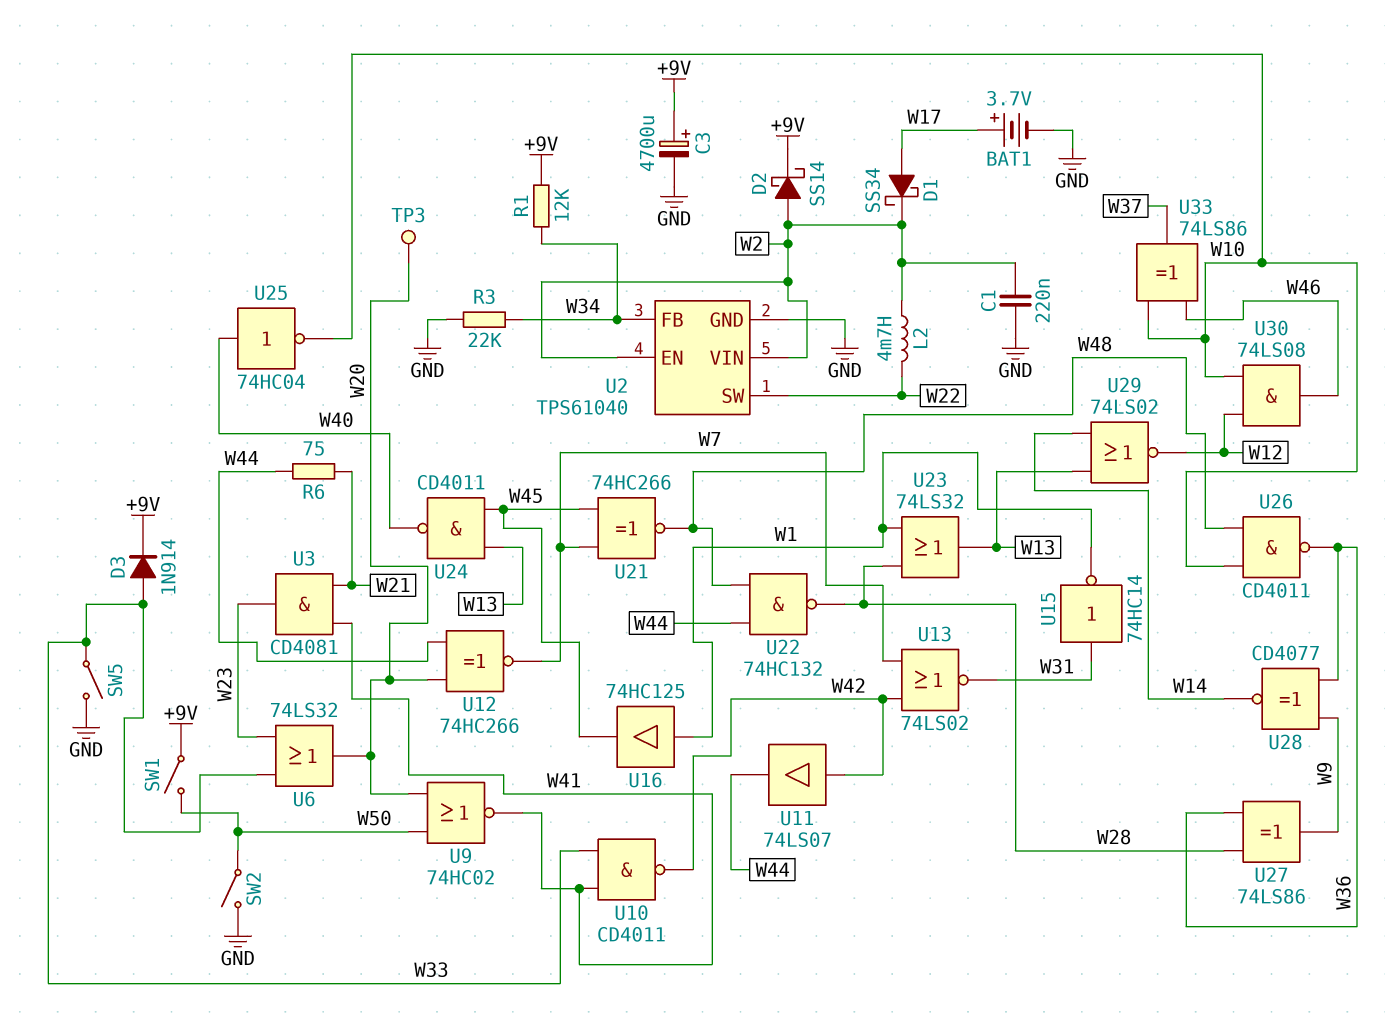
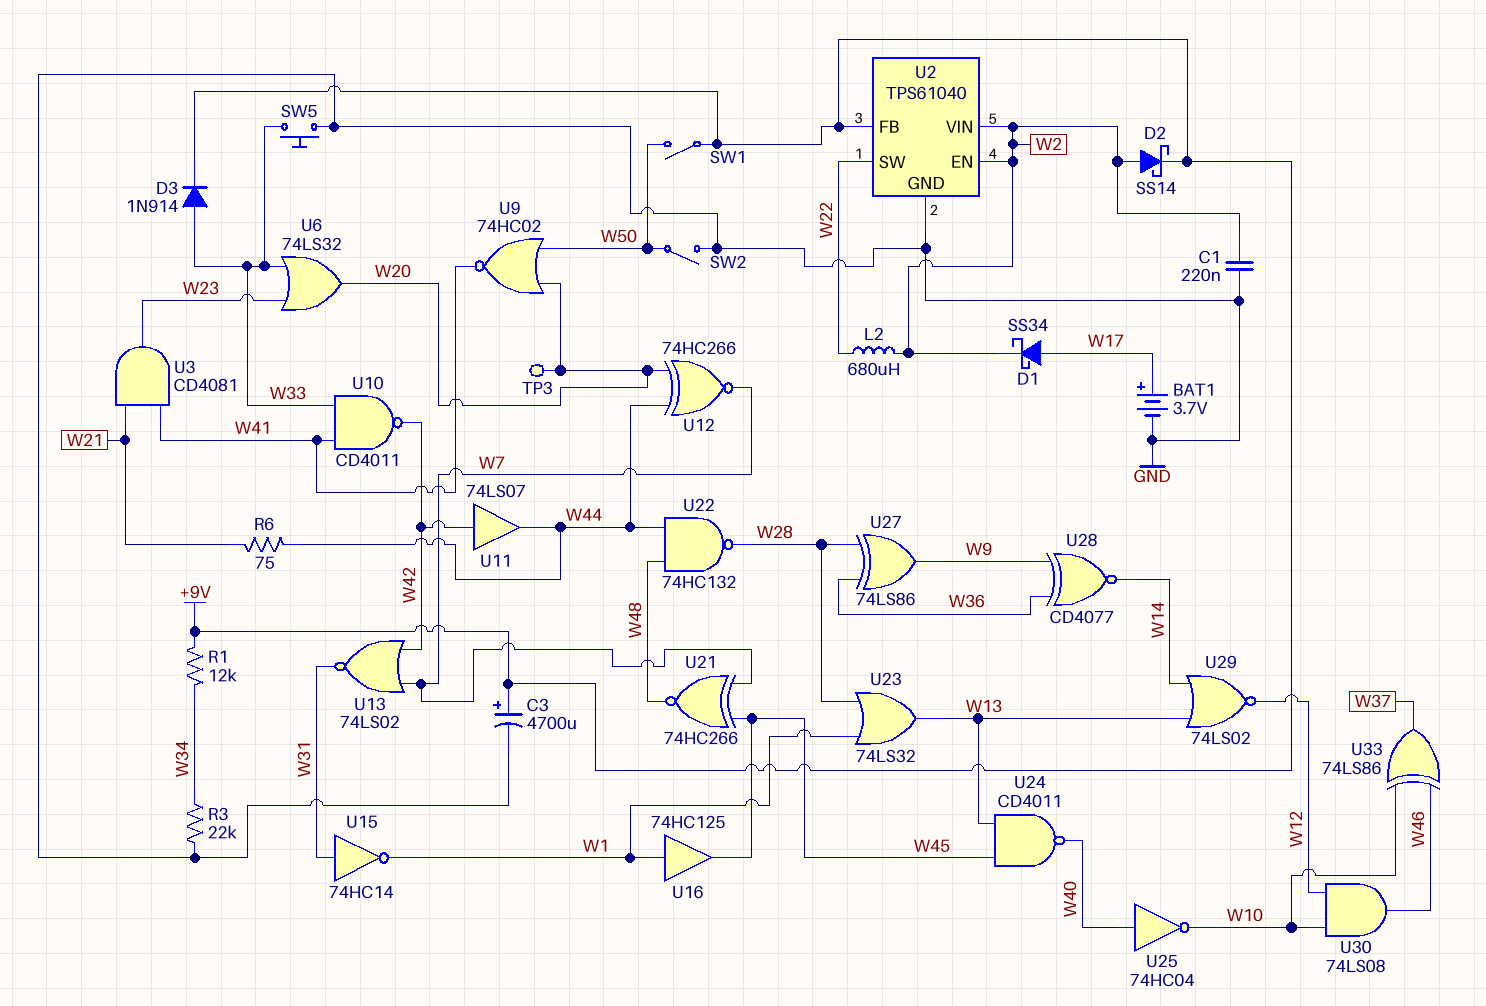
L2: 4.7mH (W2, W22) -> 680uH (W2, W22)
SW5: switch (GND, W33) -> button (GND, W33)
U2 pin FB: W34 -> +9V
U26: NAND CD4011 (in W10, in W48, out W36) -> none

